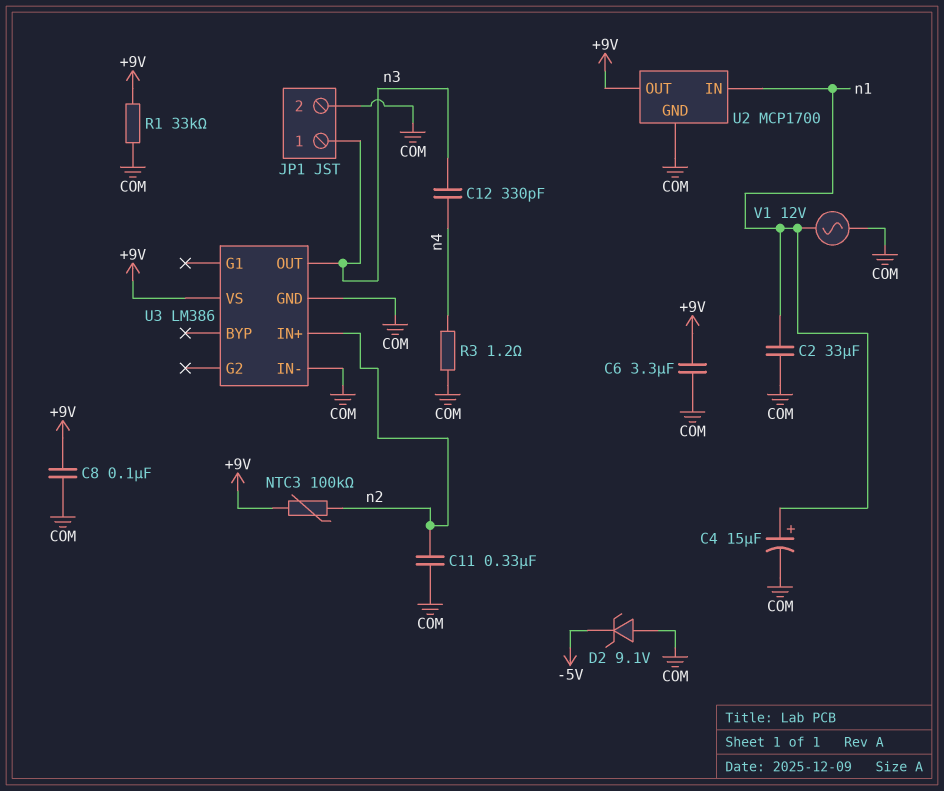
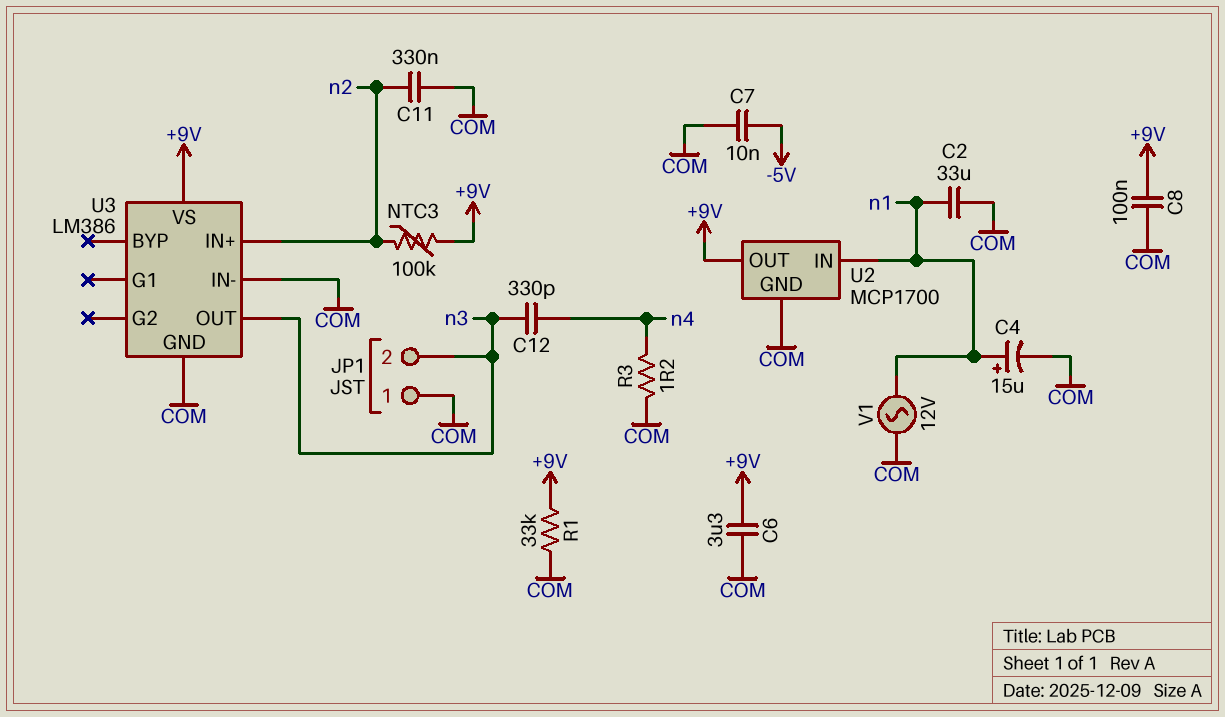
C7: none -> 10nF (-5V, COM)
D2: zener 9.1V (A COM, K -5V) -> none
JP1 pin 1: n3 -> COM
JP1 pin 2: COM -> n3

